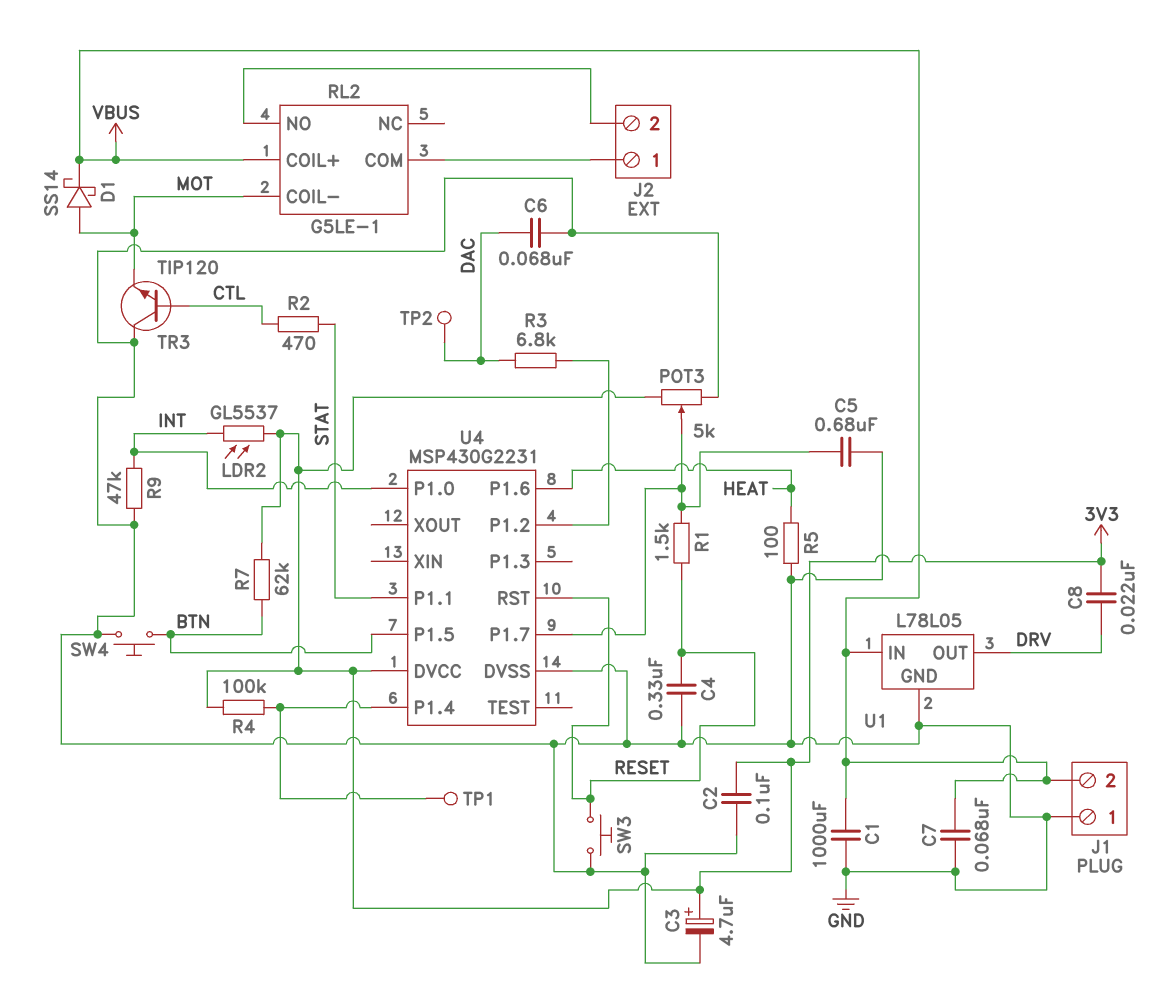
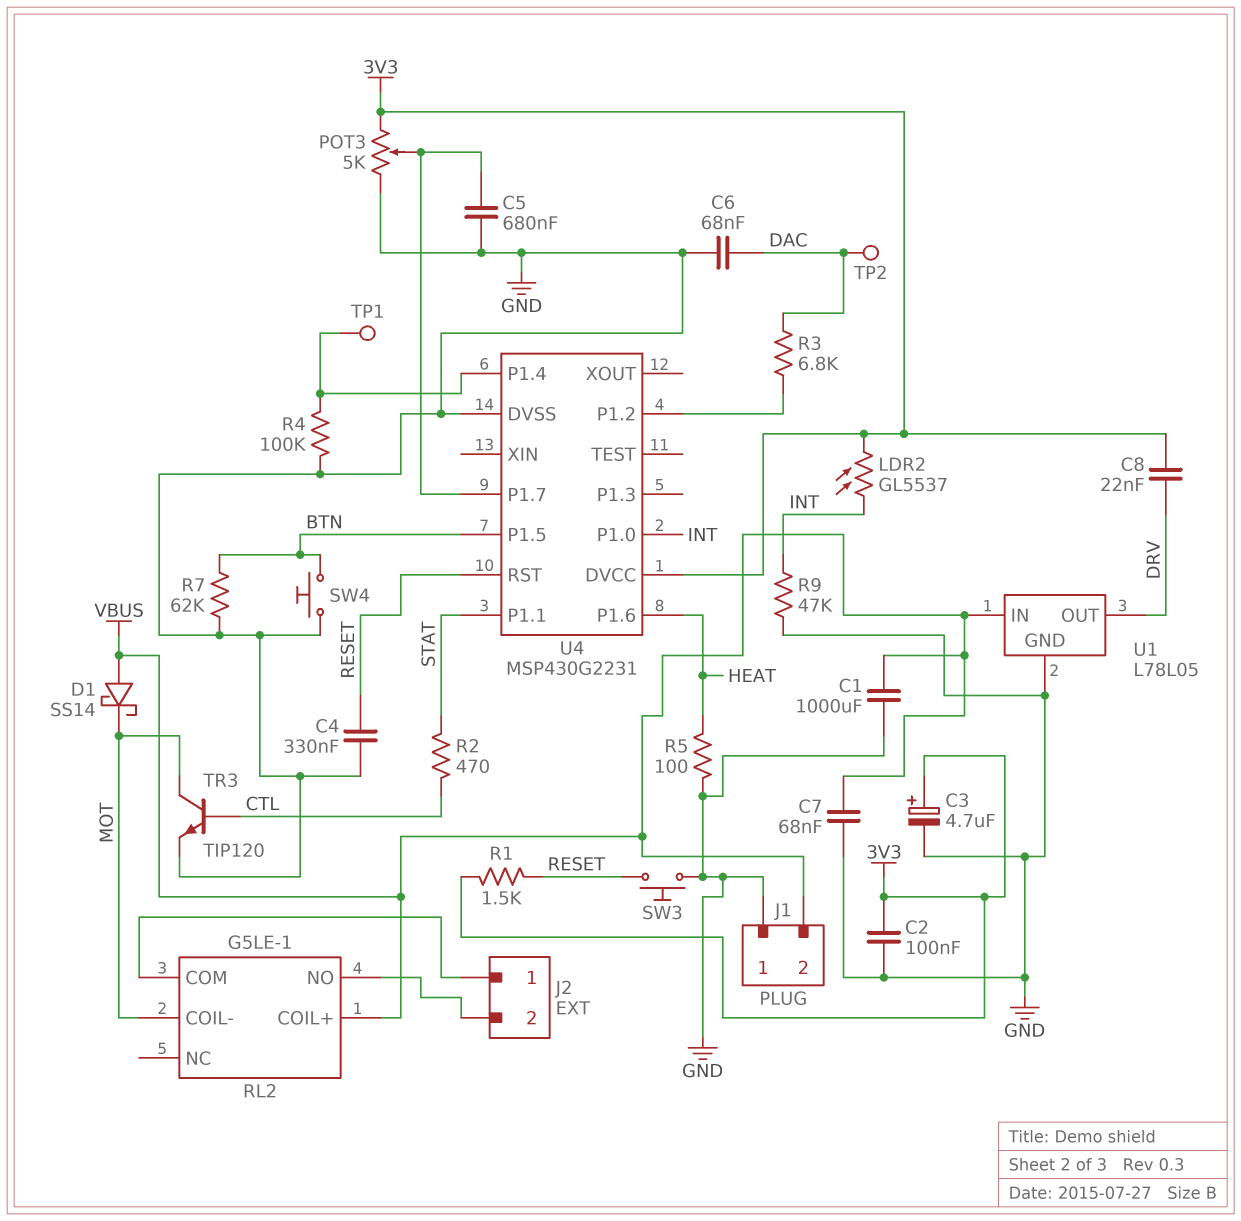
D1: schottky SS14 (A MOT, K VBUS) -> schottky SS14 (A VBUS, K MOT)
R1: 1.5k (RESET, U4/P1.7) -> 1.5k (3V3, RESET)
R4: 100k (3V3, U4/P1.4) -> 100k (GND, U4/P1.4)
R7: 62k (3V3, BTN) -> 62k (BTN, GND)
TR3: NPN TIP120 (B CTL, C GND, E MOT) -> NPN TIP120 (B CTL, C MOT, E GND)

